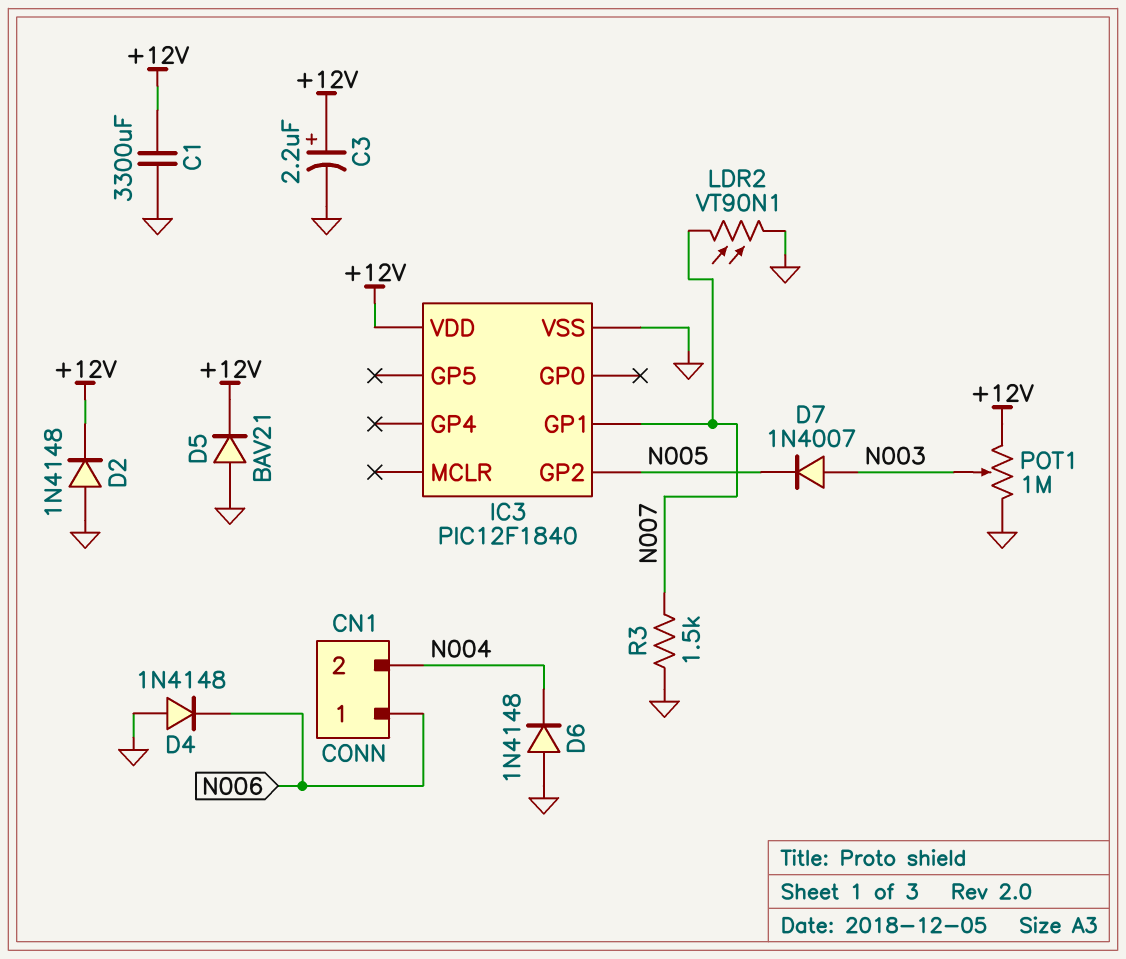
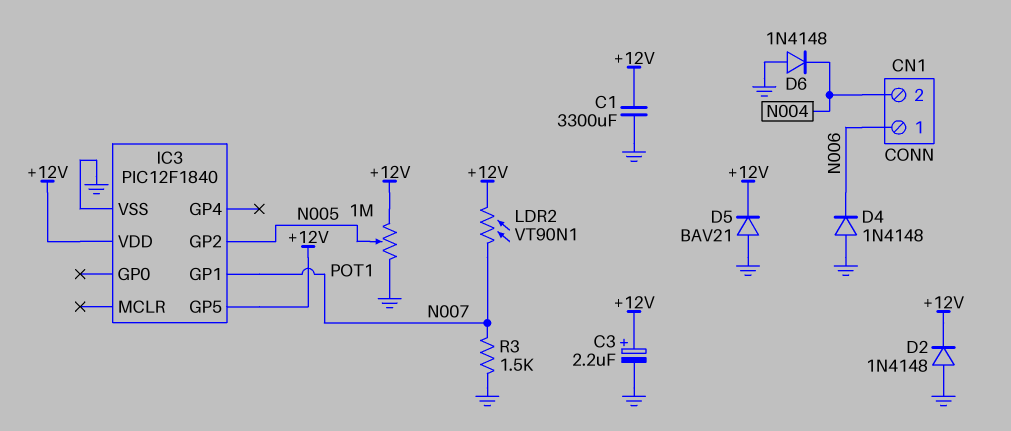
D7: diode 1N4007 (A N003, K N005) -> none
IC3 pin GP5: none -> +12V
LDR2: VT90N1 (GND, N007) -> VT90N1 (+12V, N007)
POT1: 1M (+12V, GND, wiper N003) -> 1M (+12V, GND, wiper N005)

